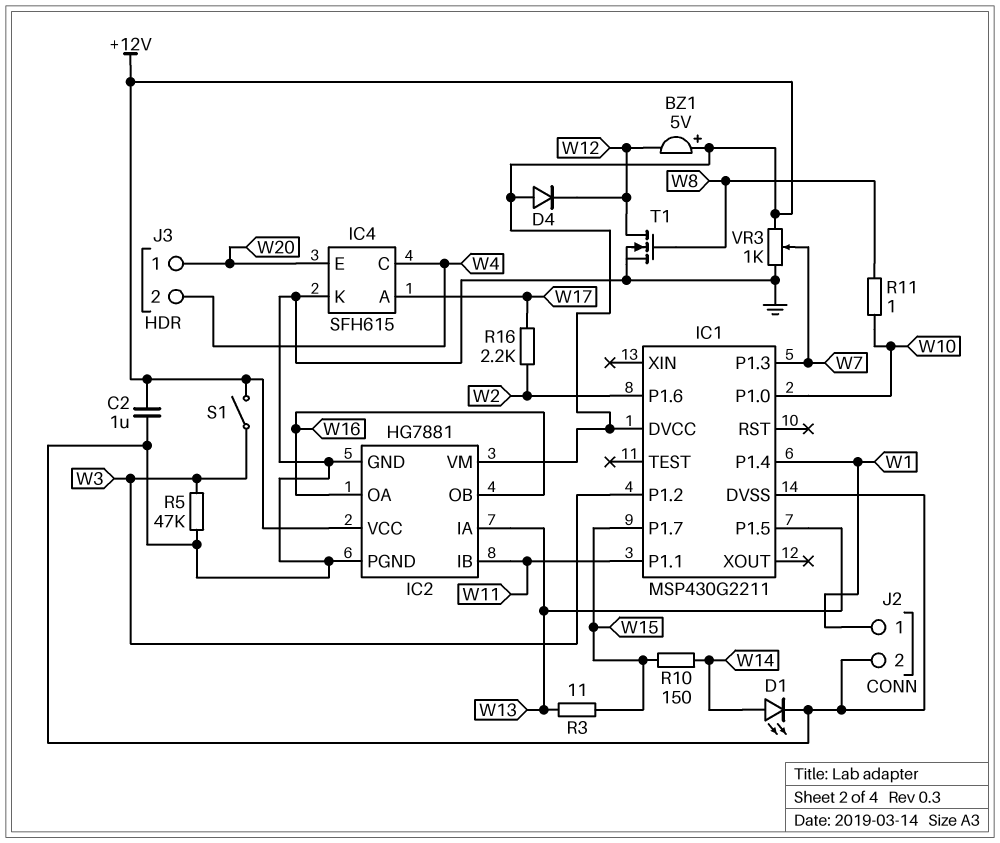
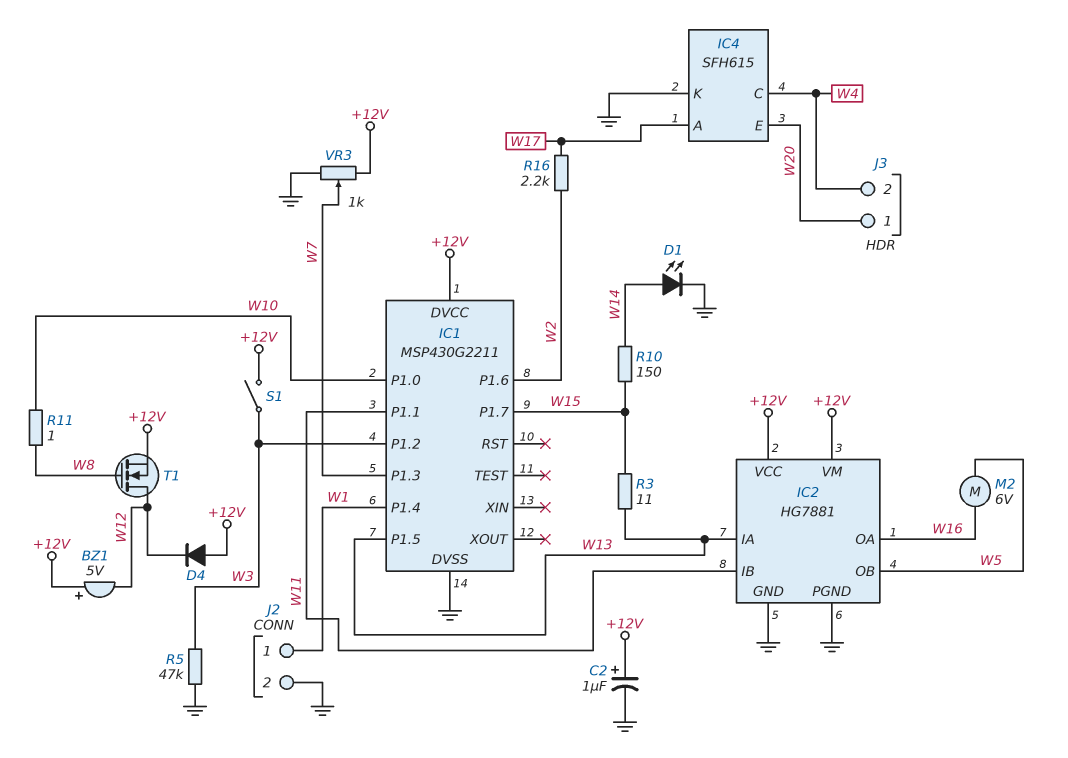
C2: 1uF (+12V, GND) -> 1uF (plus +12V, minus GND)
IC2 pin OB: W16 -> W5
M2: none -> motor 6V (W5, W16)
T1: NMOS (G W8, D W12, S GND) -> NMOS (G W8, D W12, S +12V)

